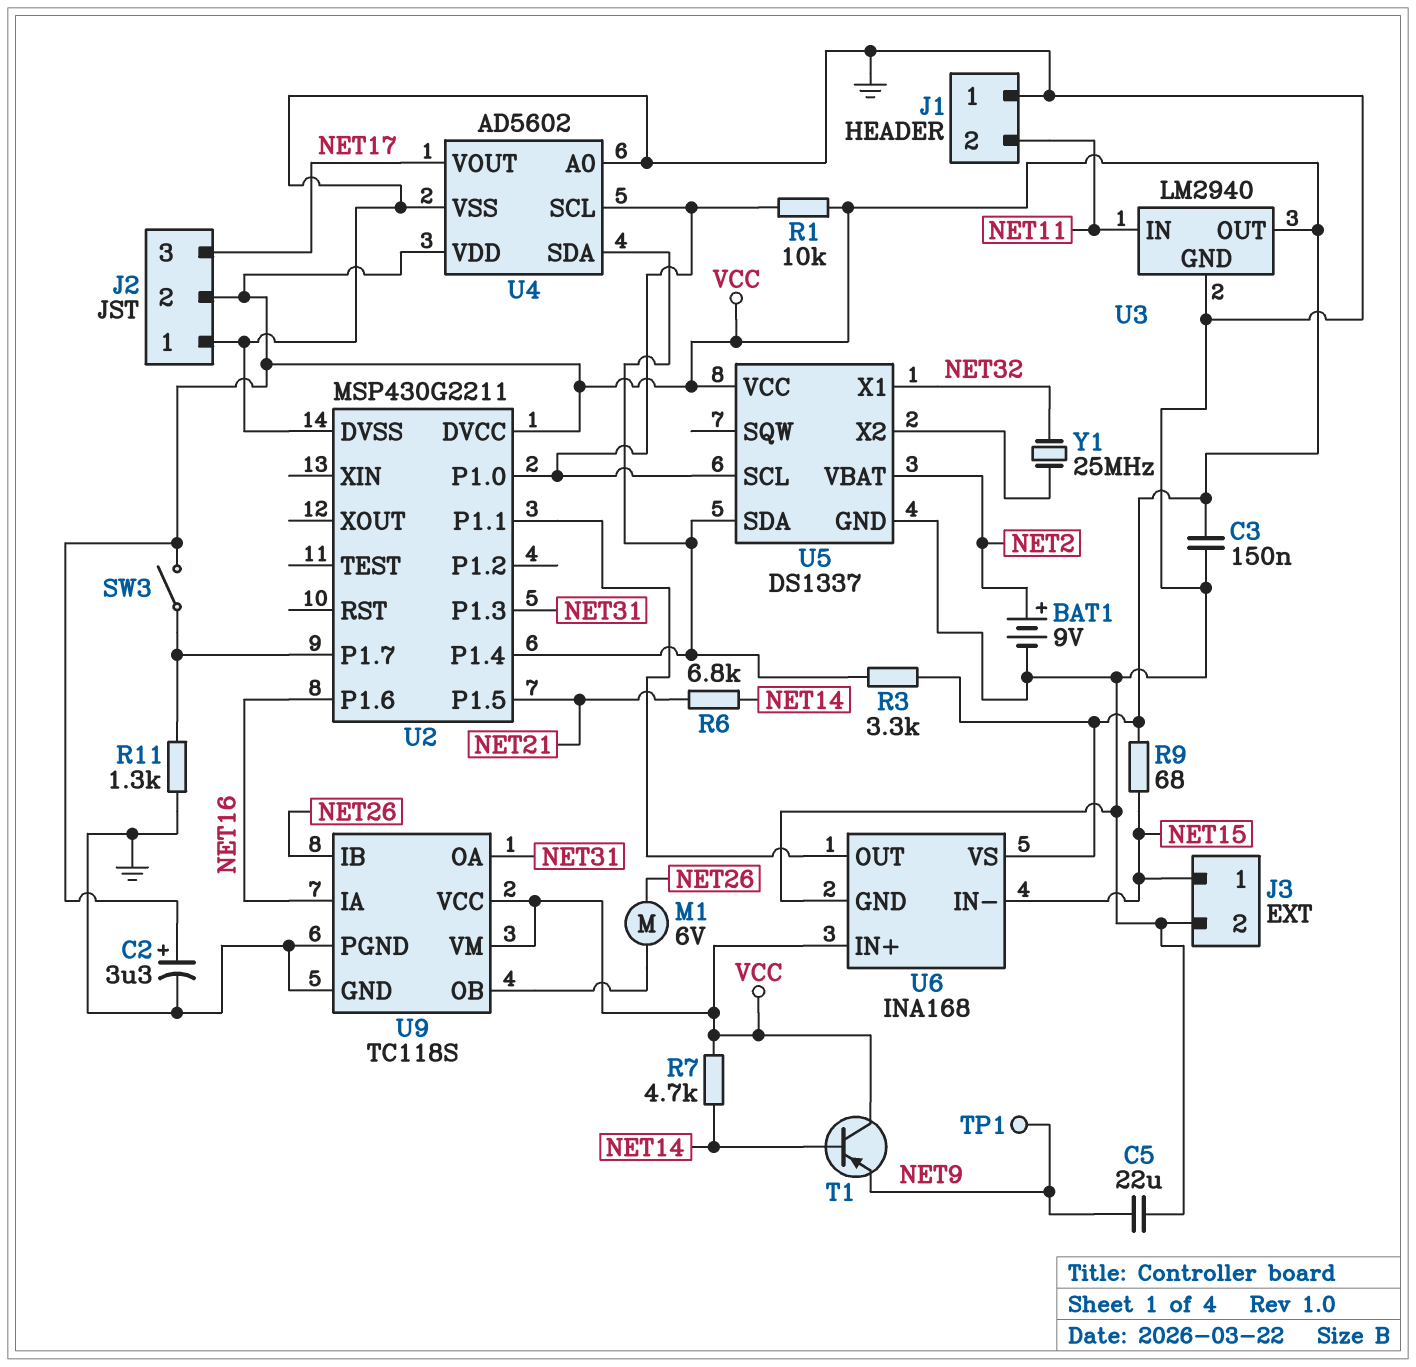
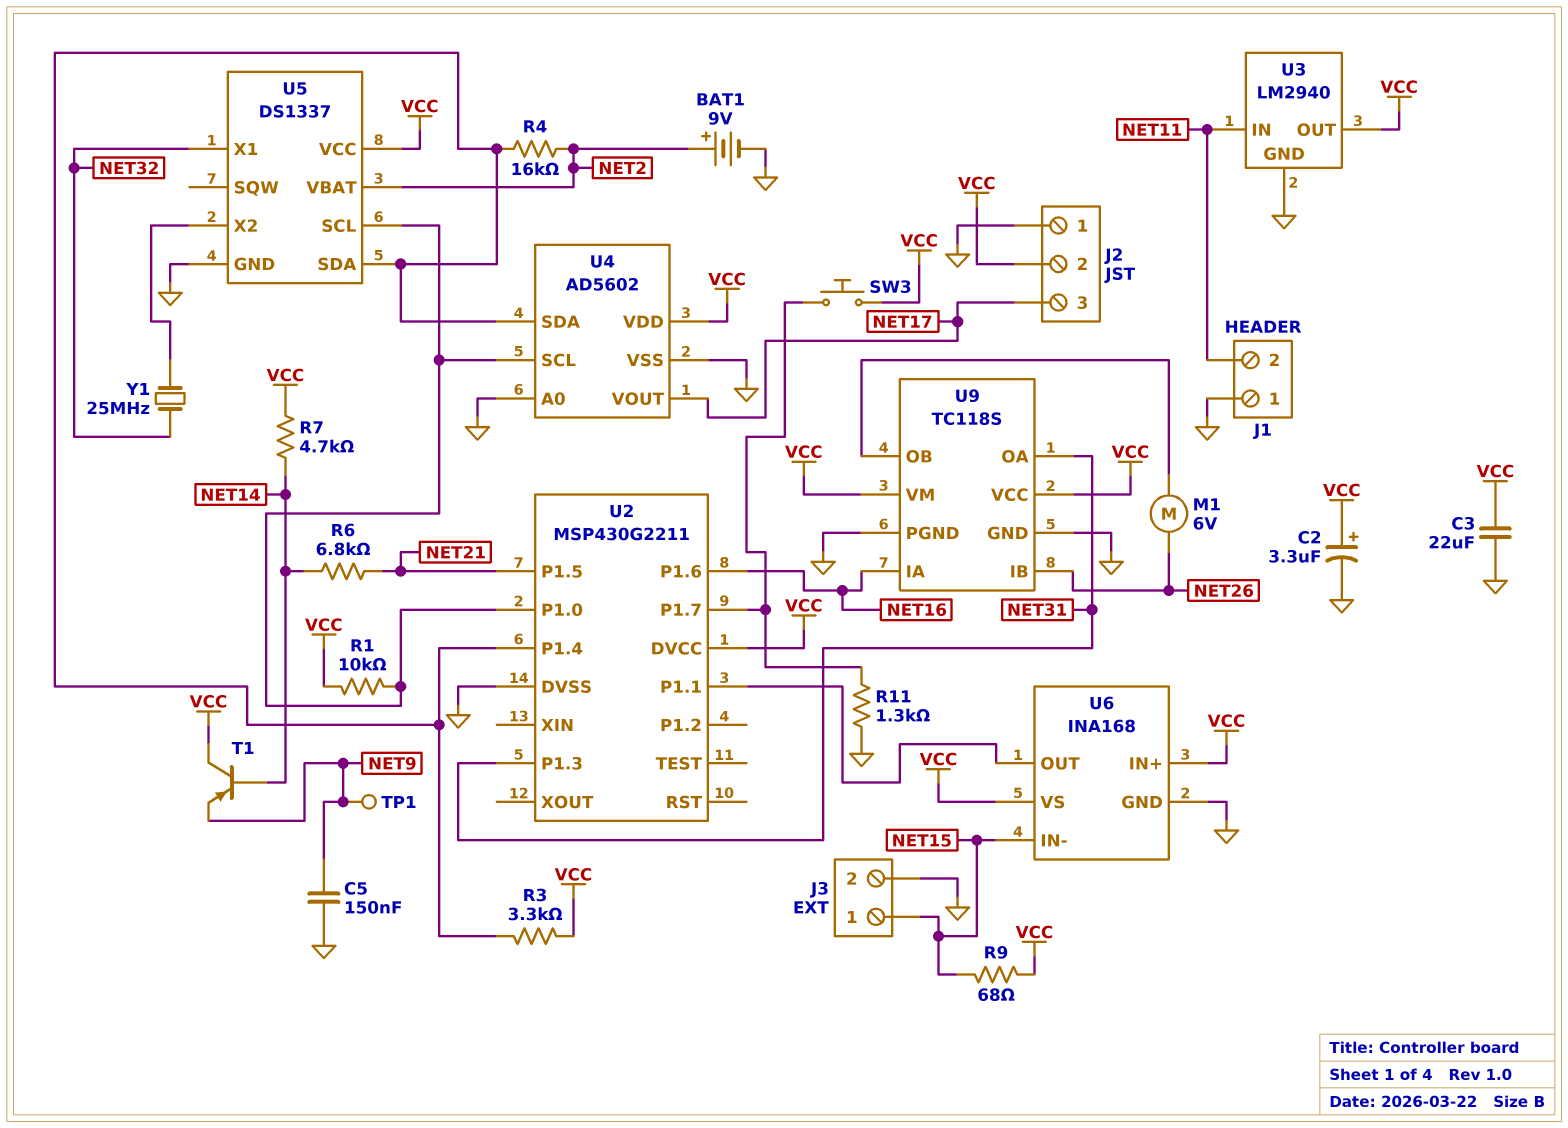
C3: 150nF (GND, VCC) -> 22uF (GND, VCC)
C5: 22uF (GND, NET9) -> 150nF (GND, NET9)
R4: none -> 16k (NET2, U2/P1.4)
SW3: switch (U2/P1.7, VCC) -> button (U2/P1.7, VCC)

